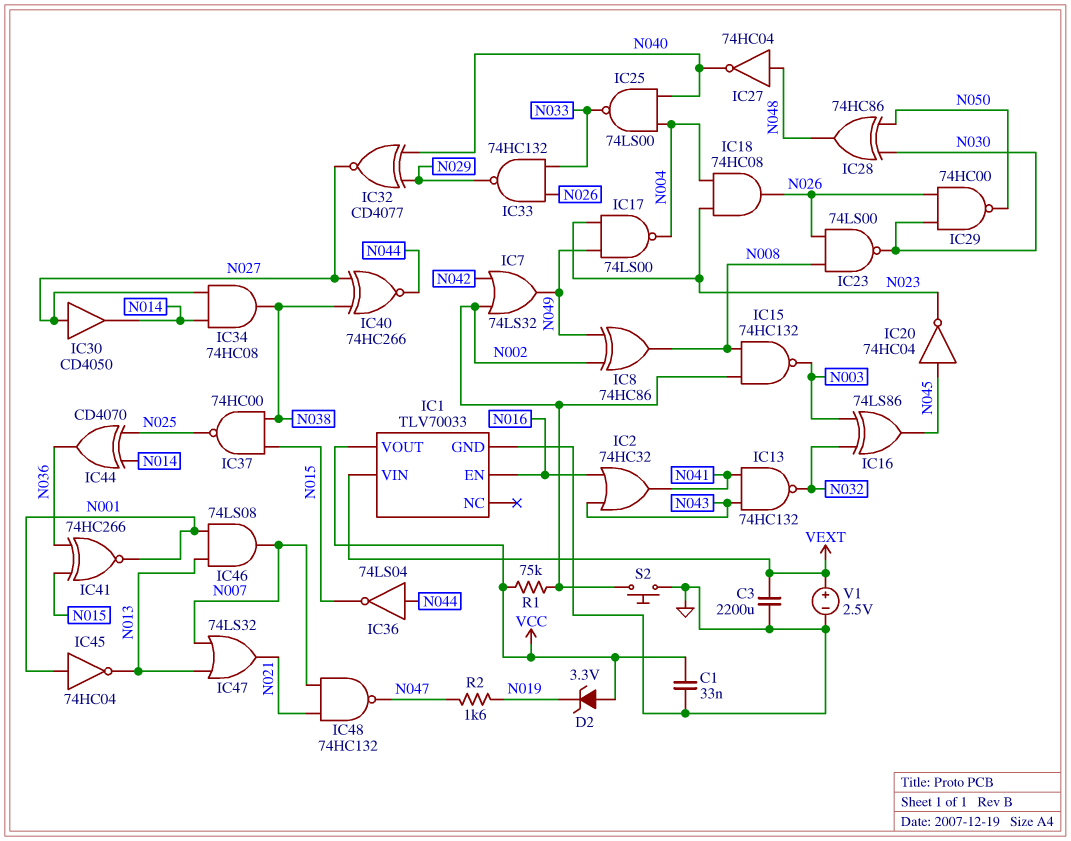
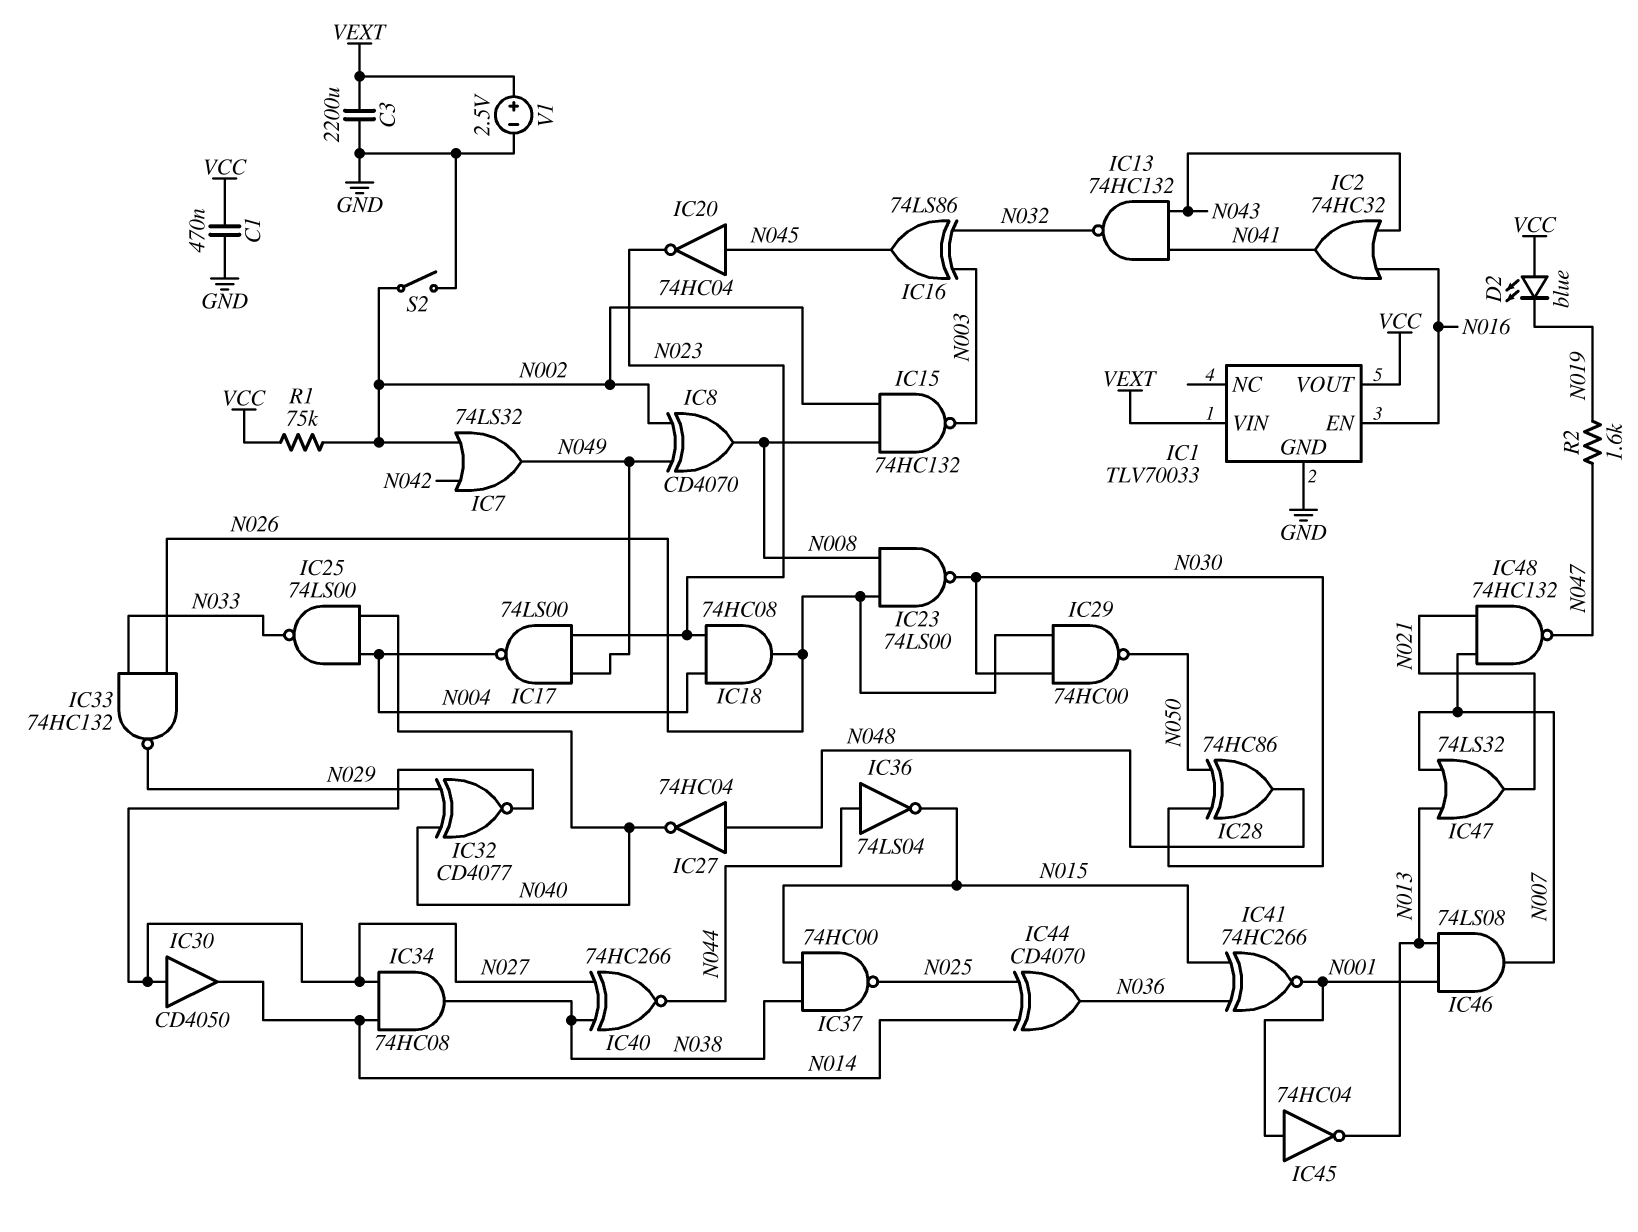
C1: 33nF (GND, VCC) -> 470nF (GND, VCC)
D2: zener 3.3V (A VCC, K N019) -> LED blue (A VCC, K N019)
IC8: XOR 74HC86 (in N002, in N049, out N008) -> XOR CD4070 (in N002, in N049, out N008)
S2: button (GND, N002) -> switch (GND, N002)

